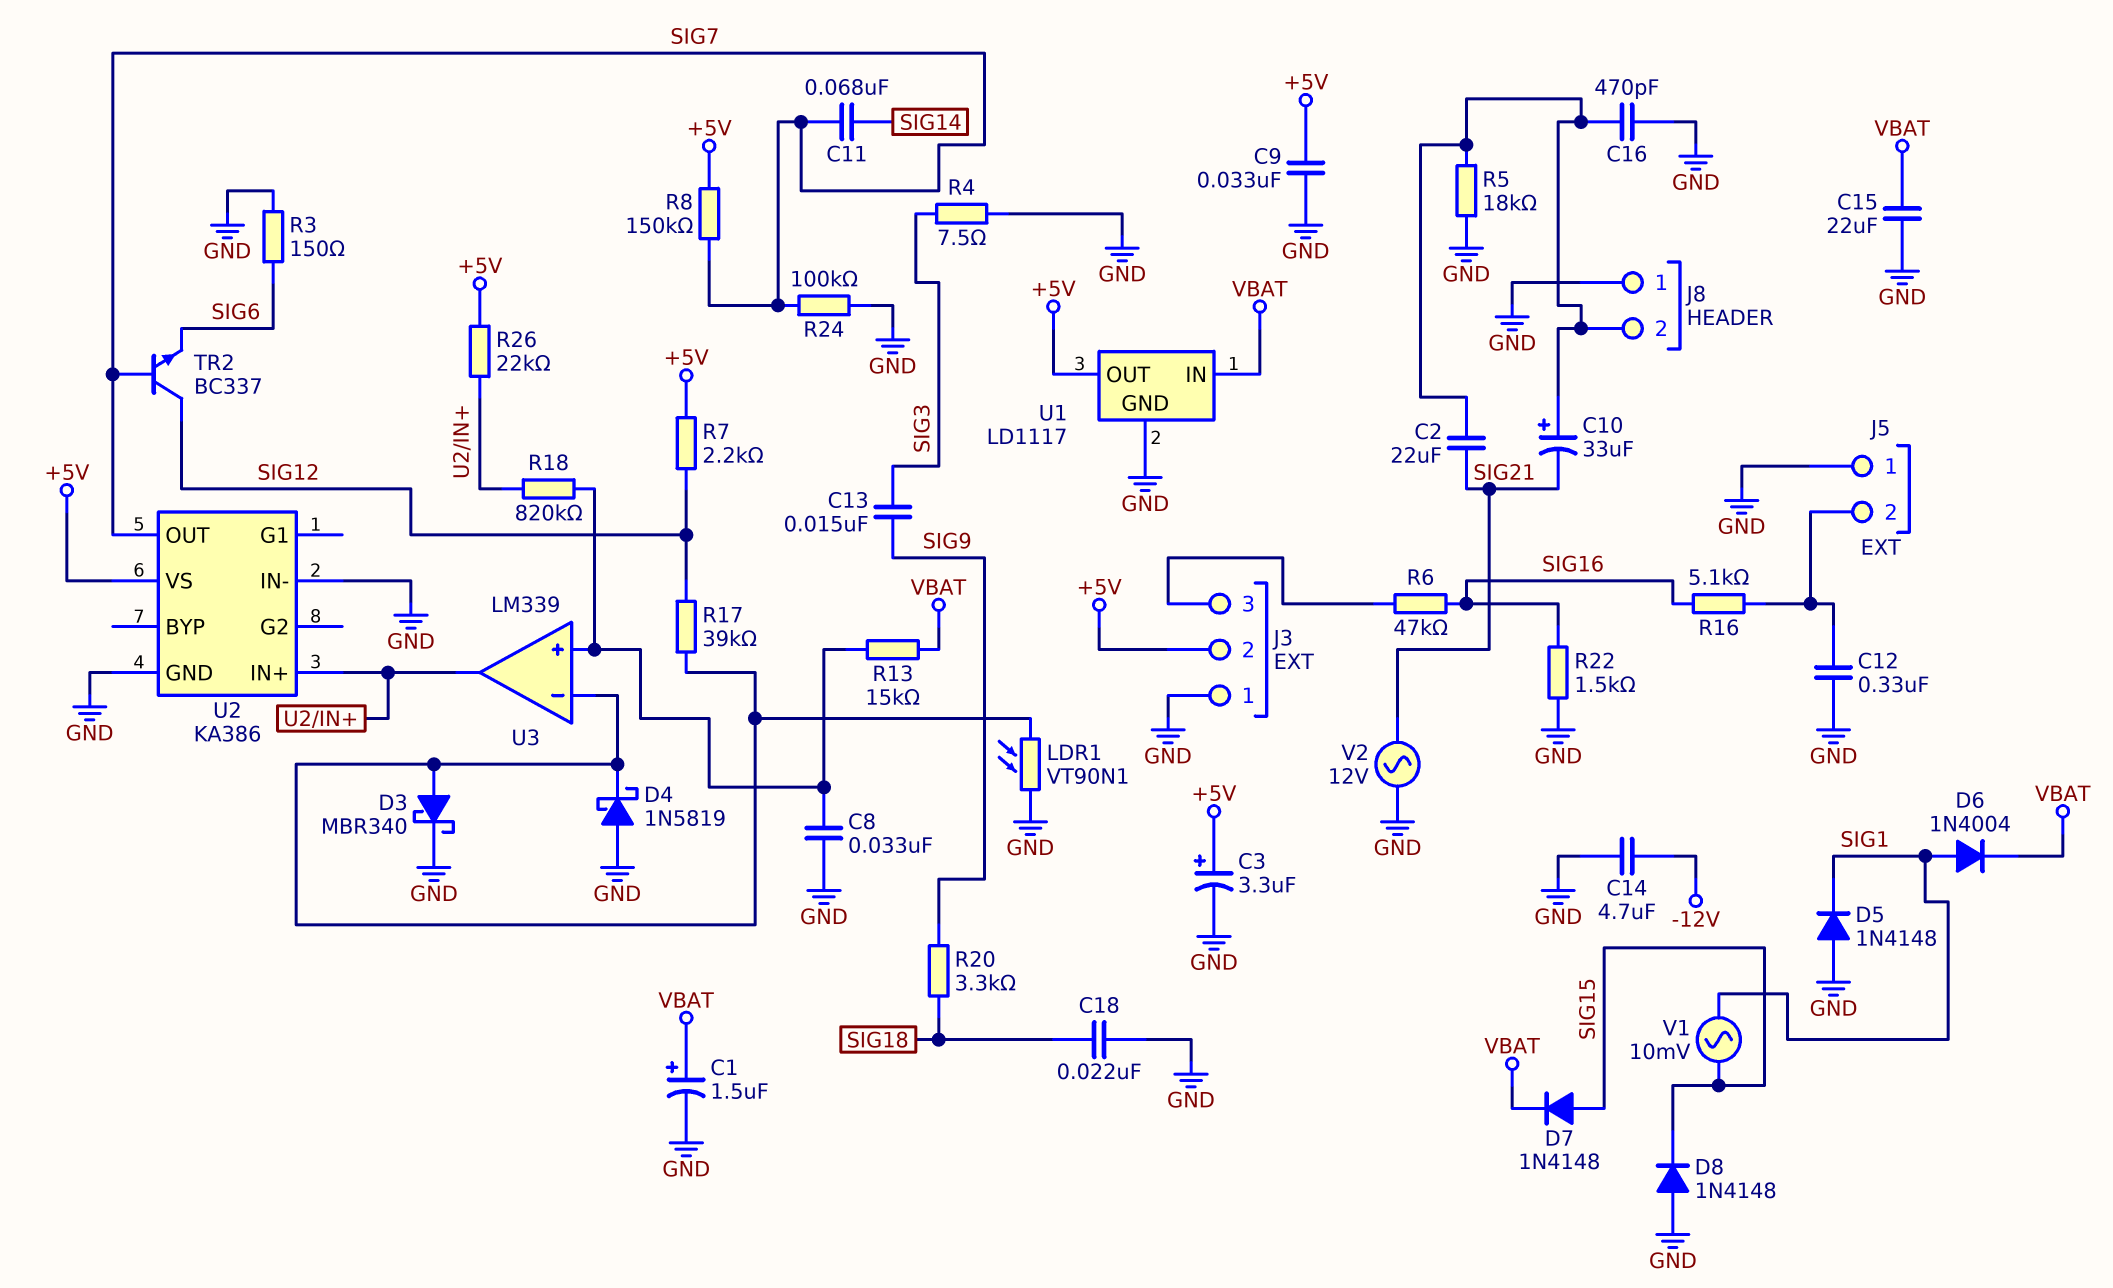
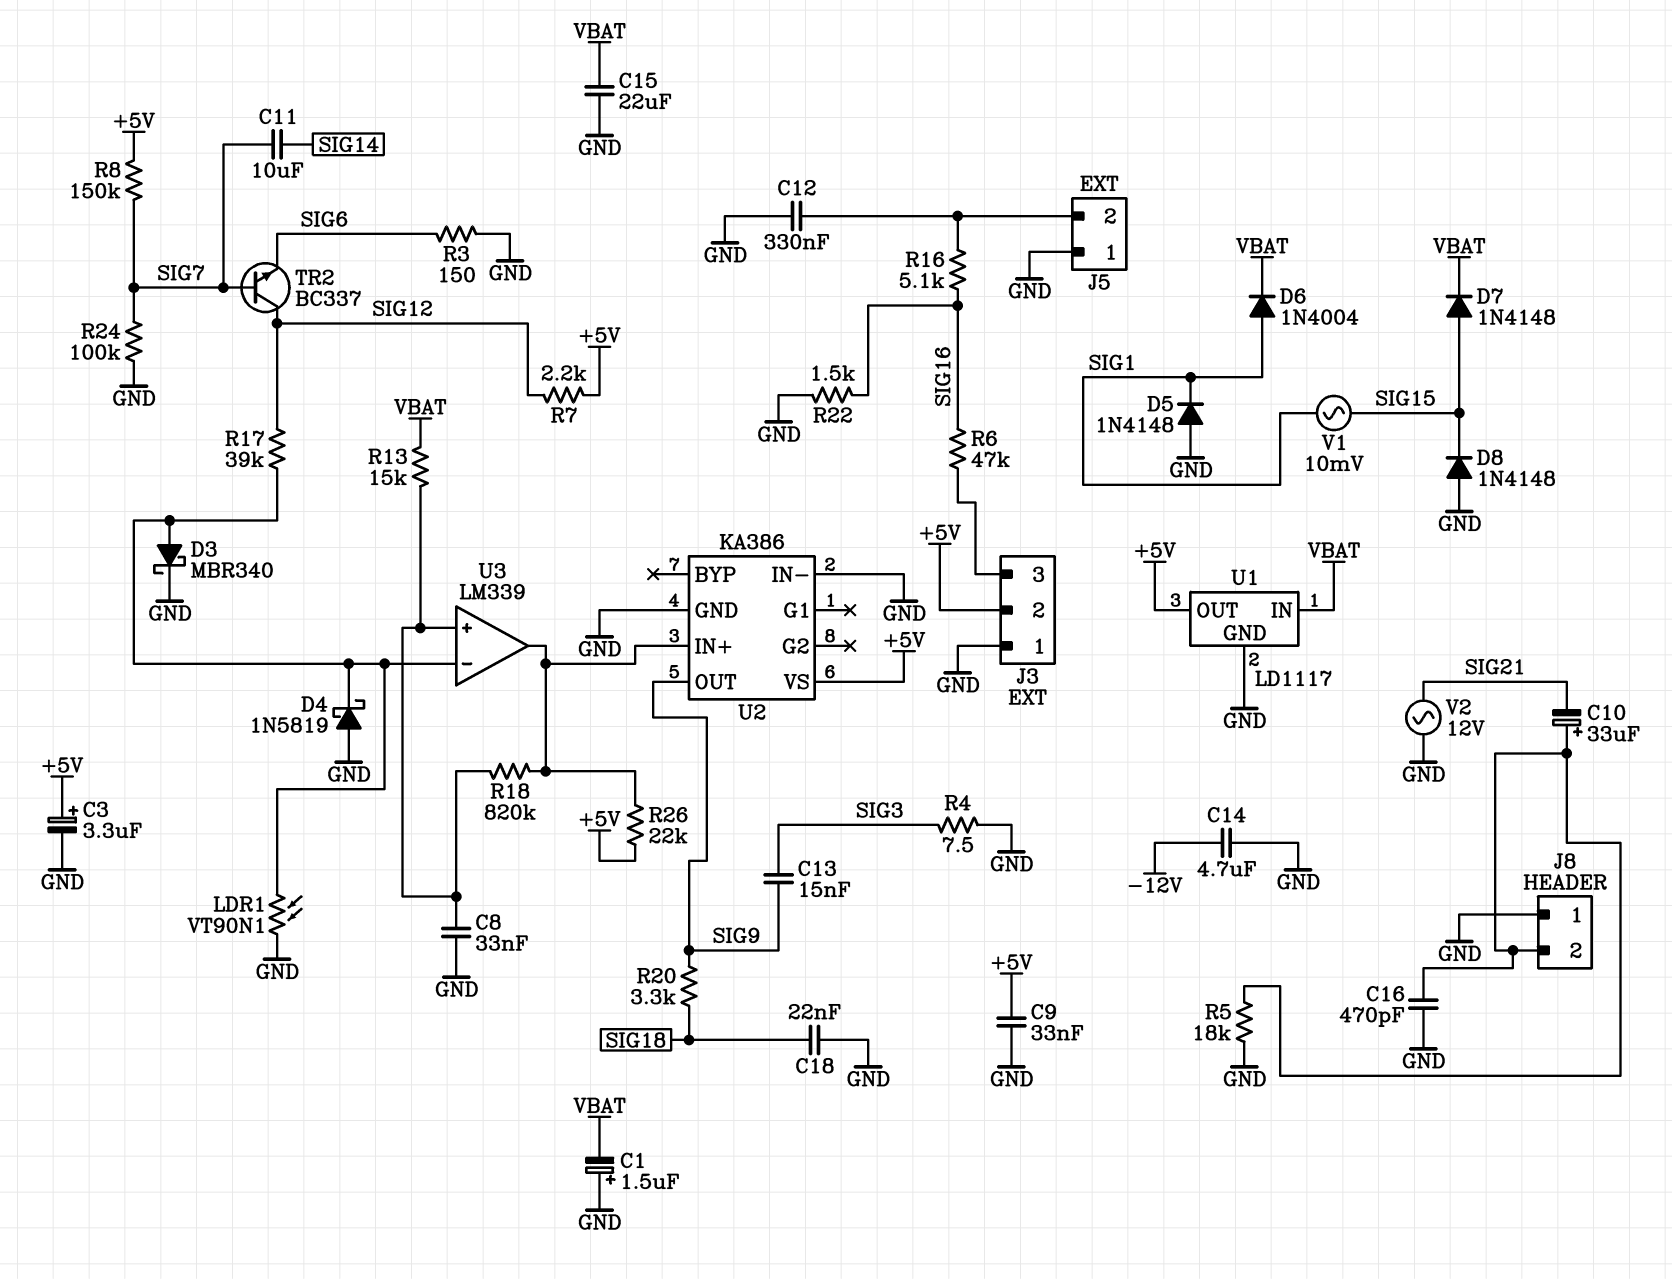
C1: 1.5uF (plus VBAT, minus GND) -> 1.5uF (plus GND, minus VBAT)
C2: 22uF (J8/2, SIG21) -> none
C11: 68nF (SIG7, SIG14) -> 10uF (SIG7, SIG14)
U2 pin OUT: SIG7 -> SIG9

